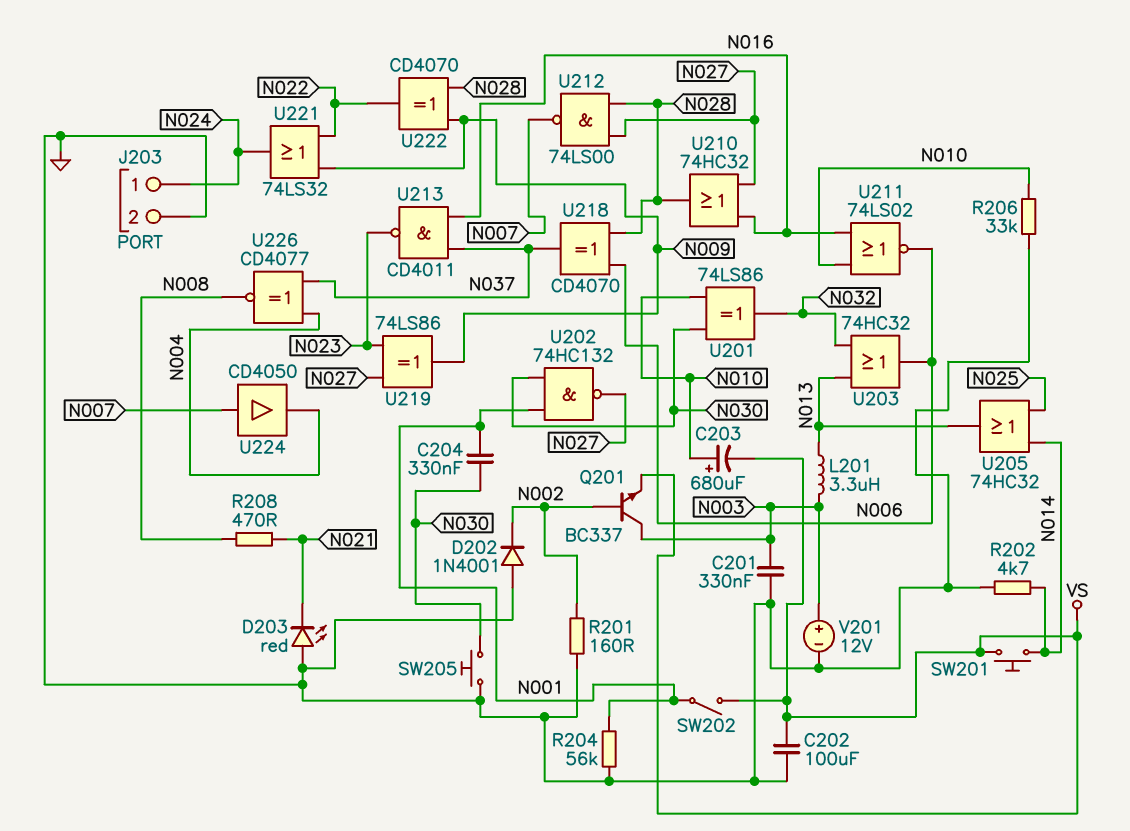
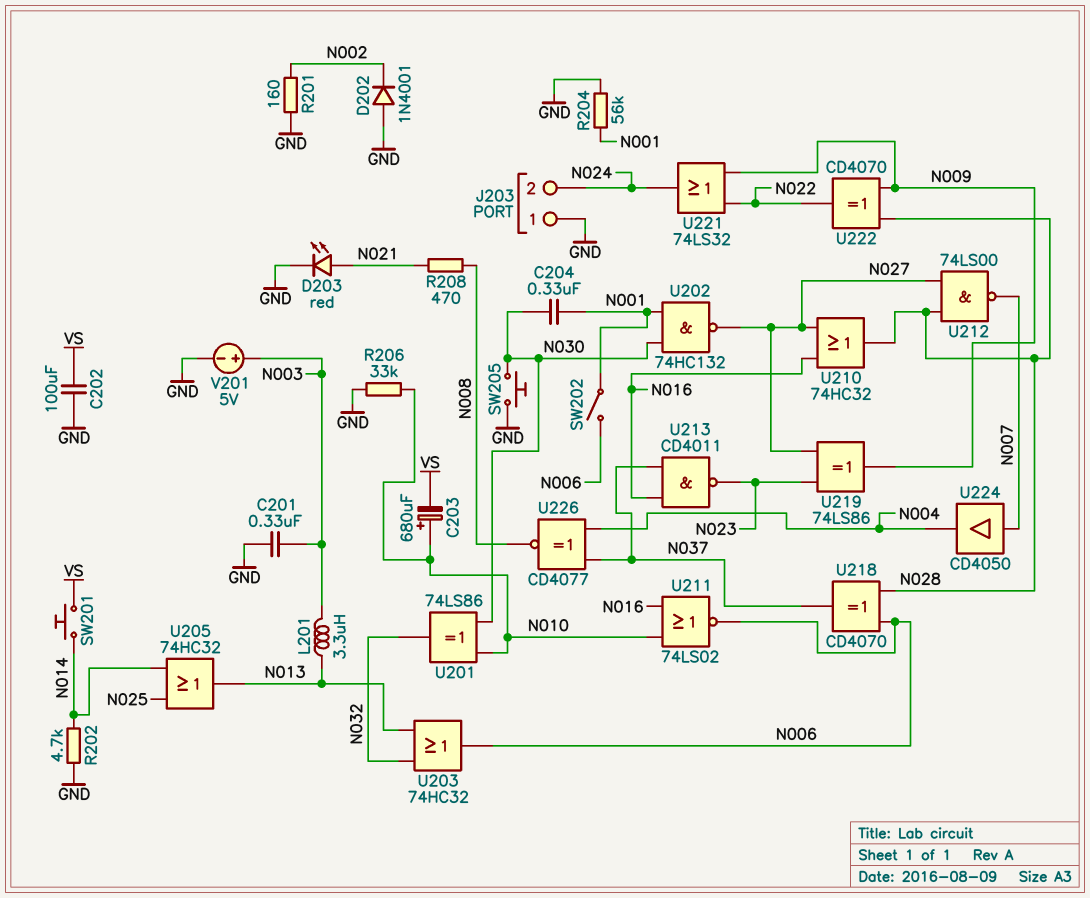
D203: LED red (A GND, K N021) -> LED red (A N021, K GND)
J203 pin 1: N024 -> GND
J203 pin 2: GND -> N024
Q201: NPN BC337 (B N002, C N003, E VS) -> none
SW202: switch (N001, VS) -> switch (N001, N006)
V201: 12V (plus N003, minus GND) -> 5V (plus N003, minus GND)

